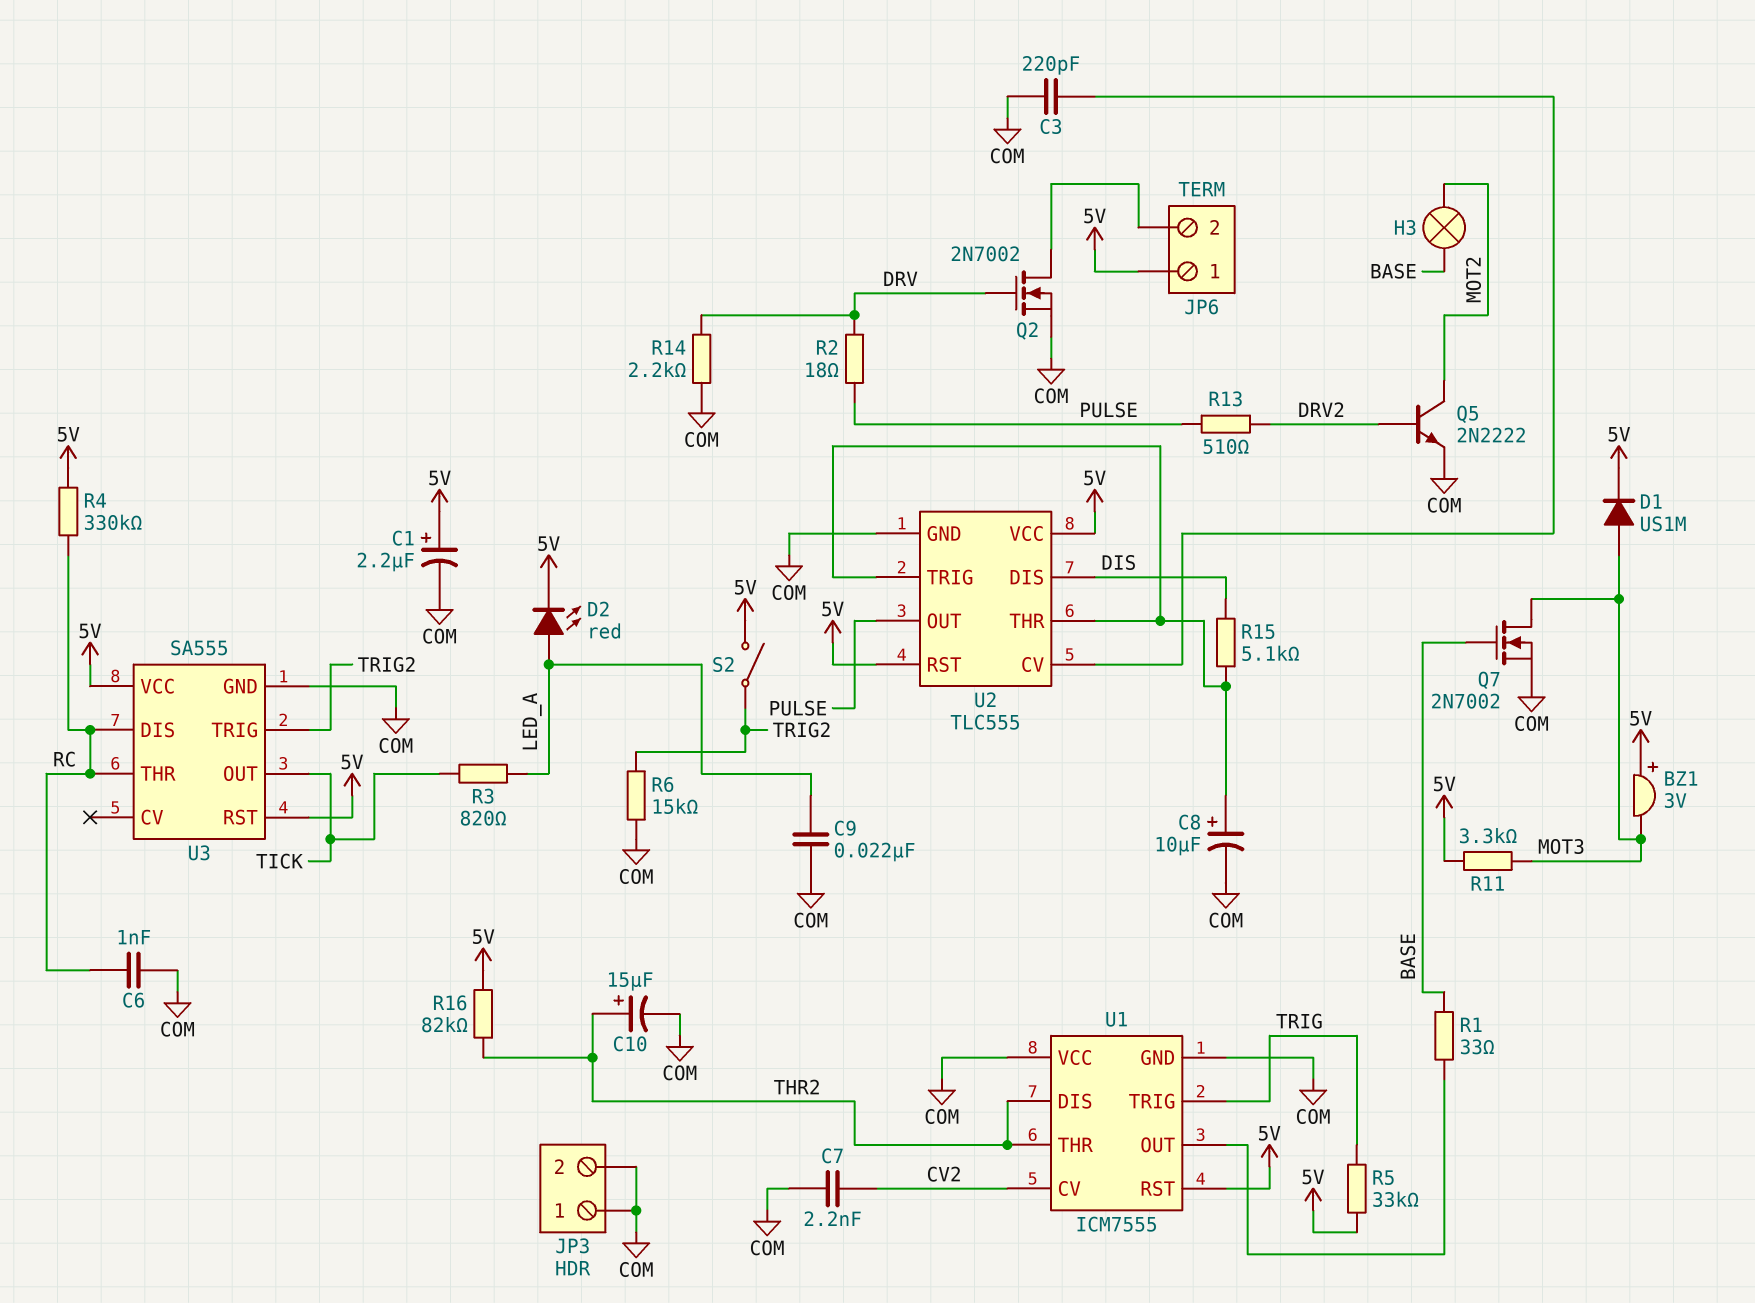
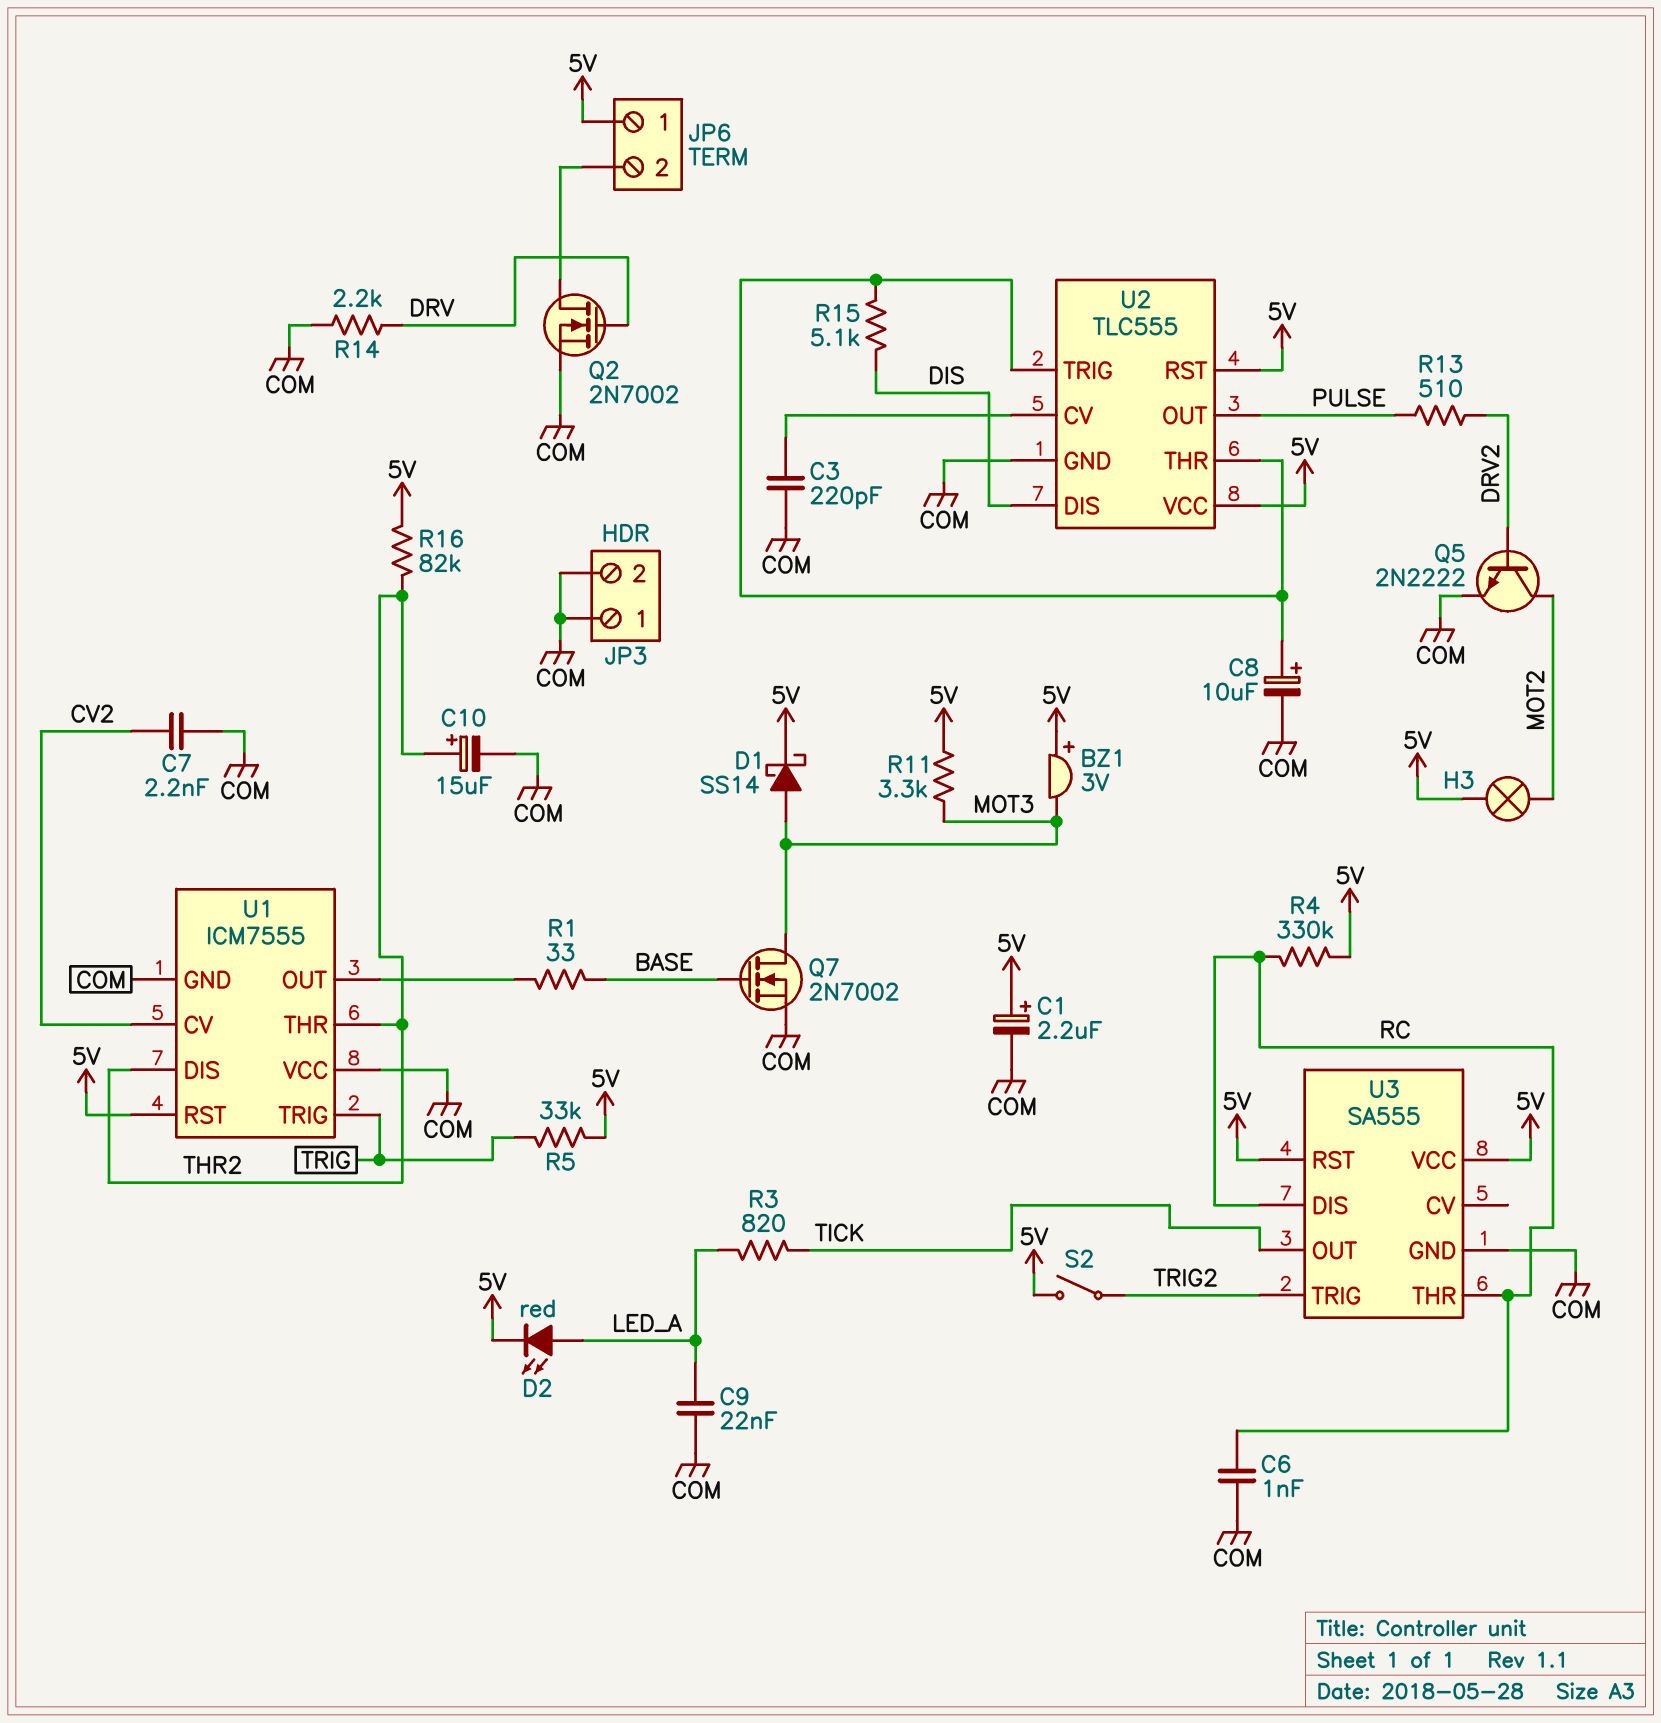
D1: diode US1M (A MOT3, K 5V) -> schottky SS14 (A MOT3, K 5V)
H3: lamp (BASE, MOT2) -> lamp (5V, MOT2)
R2: 18 (DRV, PULSE) -> none
R6: 15k (COM, TRIG2) -> none

